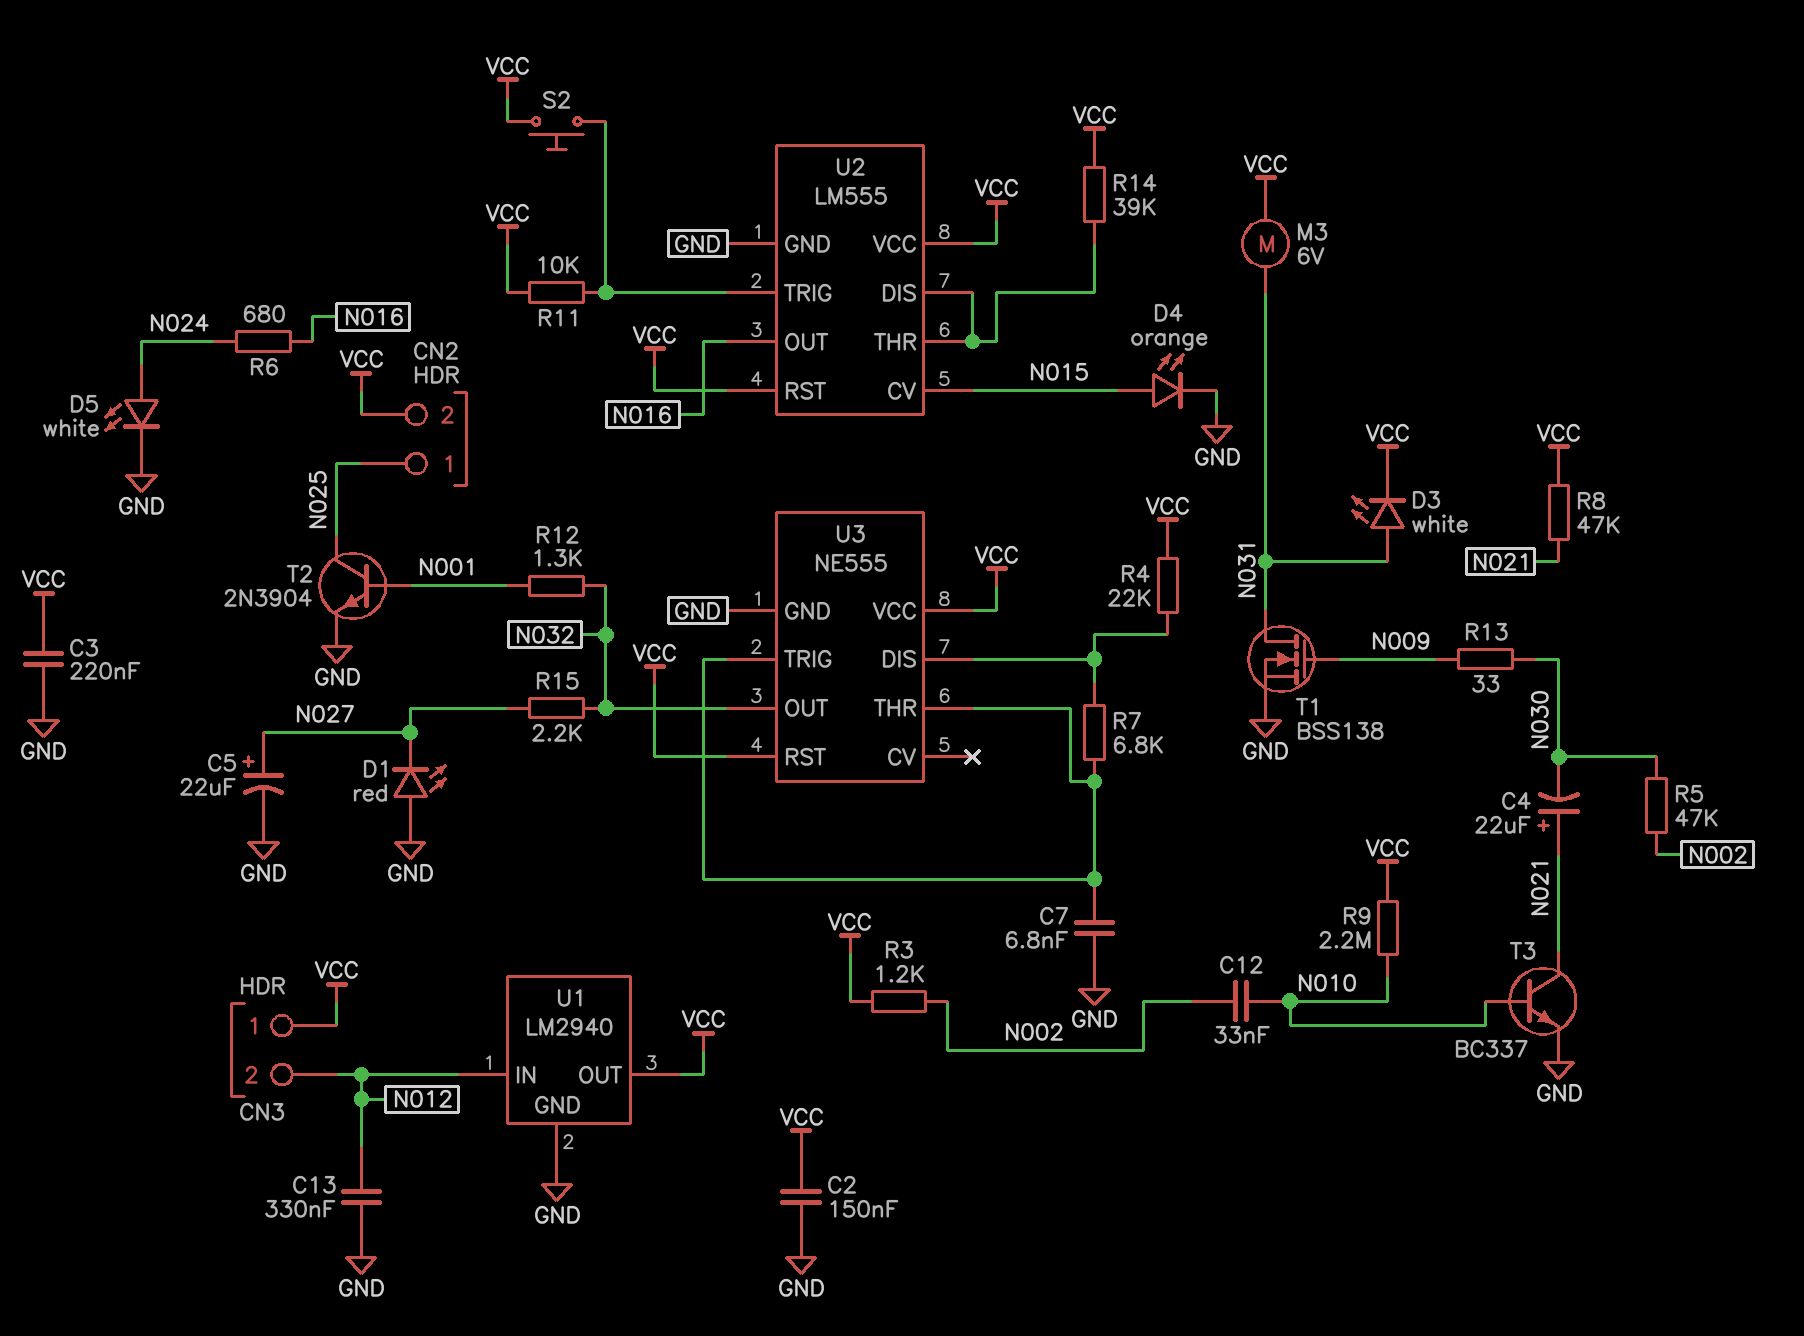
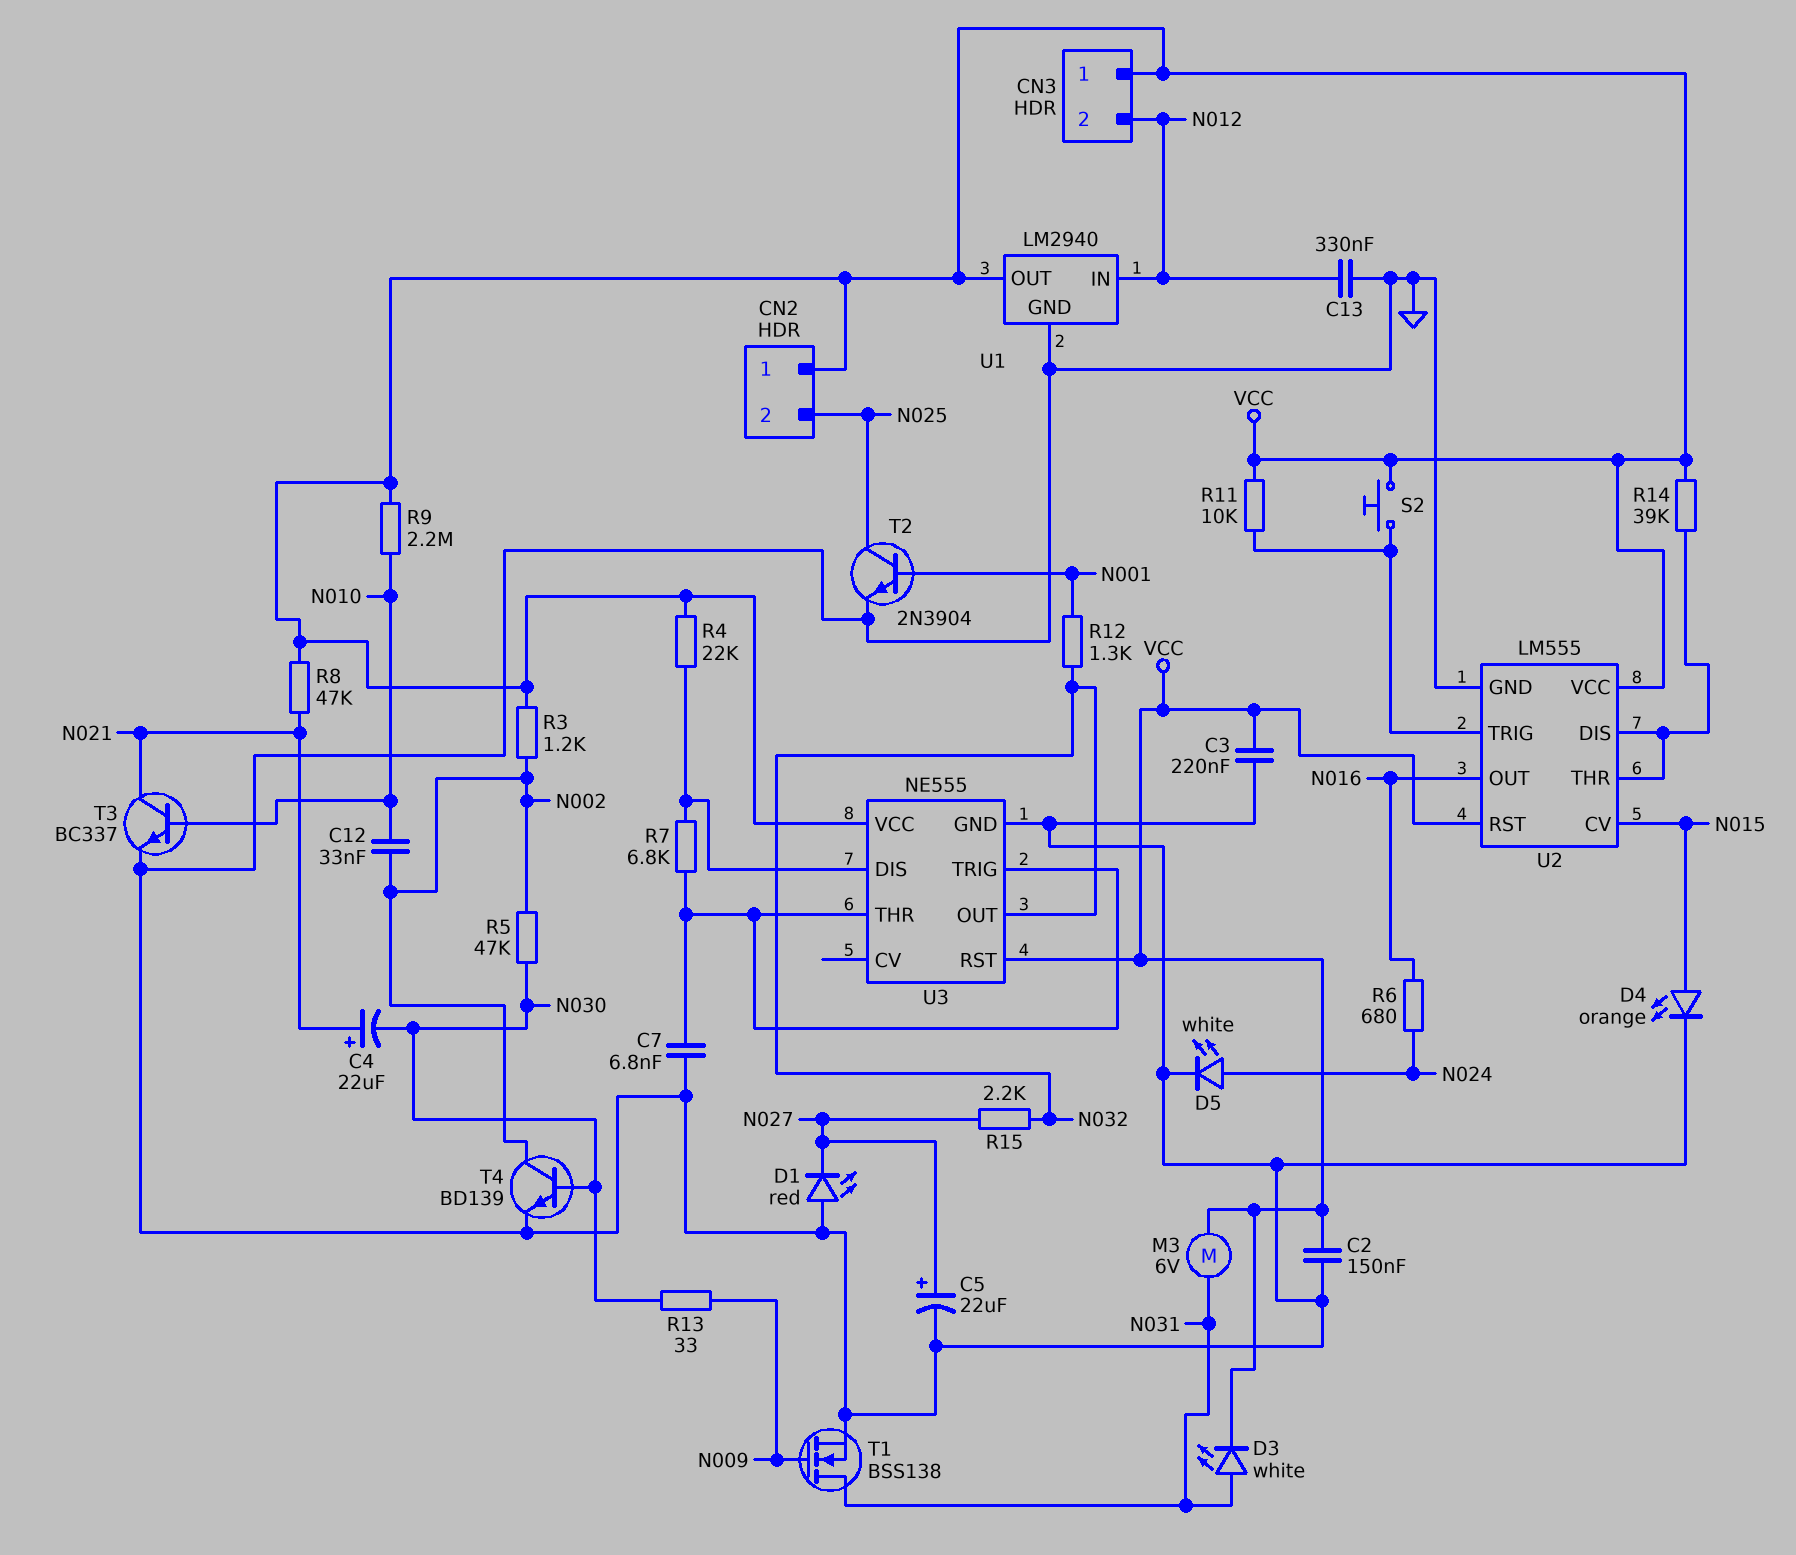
CN2 pin 1: N025 -> VCC
CN2 pin 2: VCC -> N025
T4: none -> NPN BD139 (B N030, C N002, E GND)

